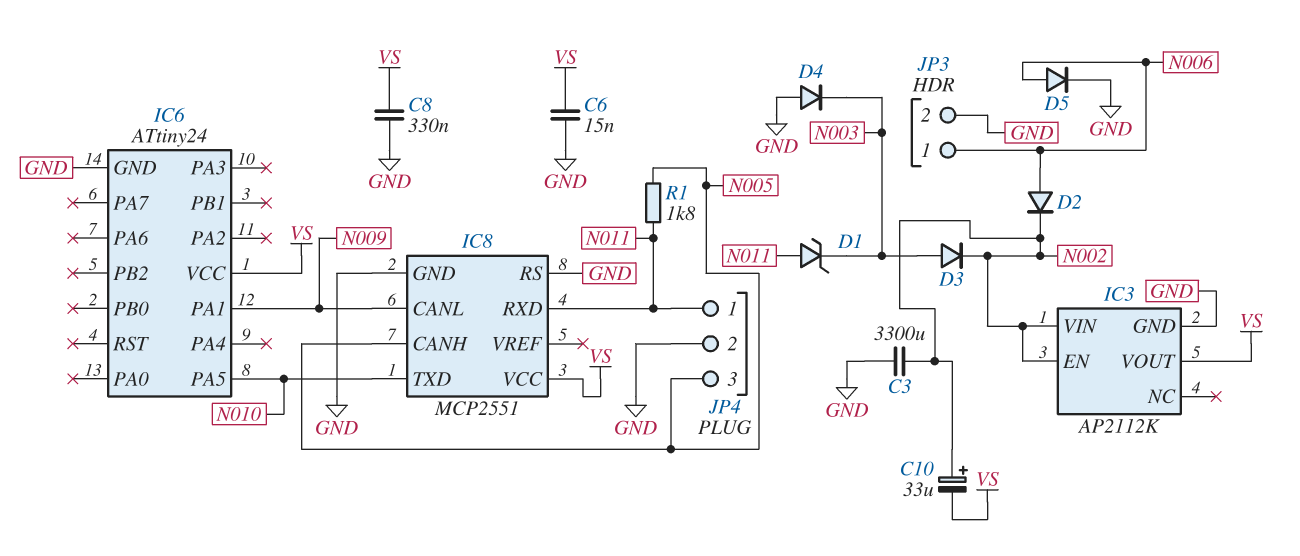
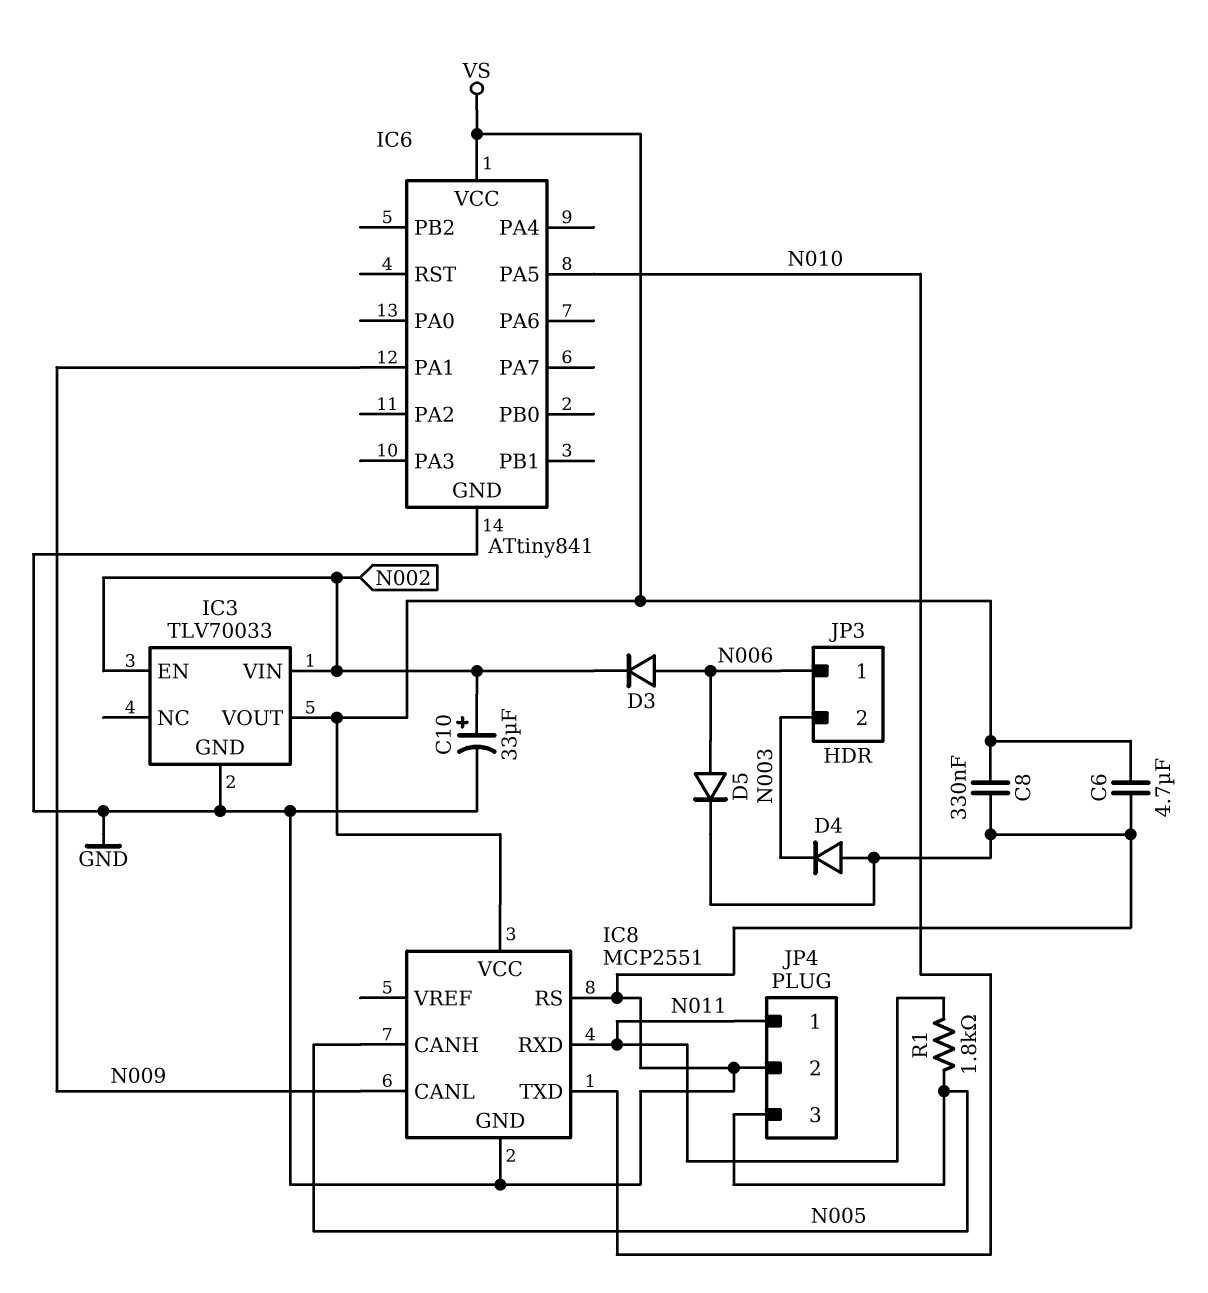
C3: 3300uF (GND, N002) -> none
C6: 15nF (GND, VS) -> 4.7uF (GND, VS)
C10: 33uF (plus N002, minus VS) -> 33uF (plus N002, minus GND)
D1: zener (A N011, K N003) -> none
D2: diode (A N006, K N002) -> none
D3: diode (A N003, K N002) -> diode (A N006, K N002)
IC3: AP2112K -> TLV70033
IC6: ATtiny24 -> ATtiny841
JP3 pin 2: GND -> N003

